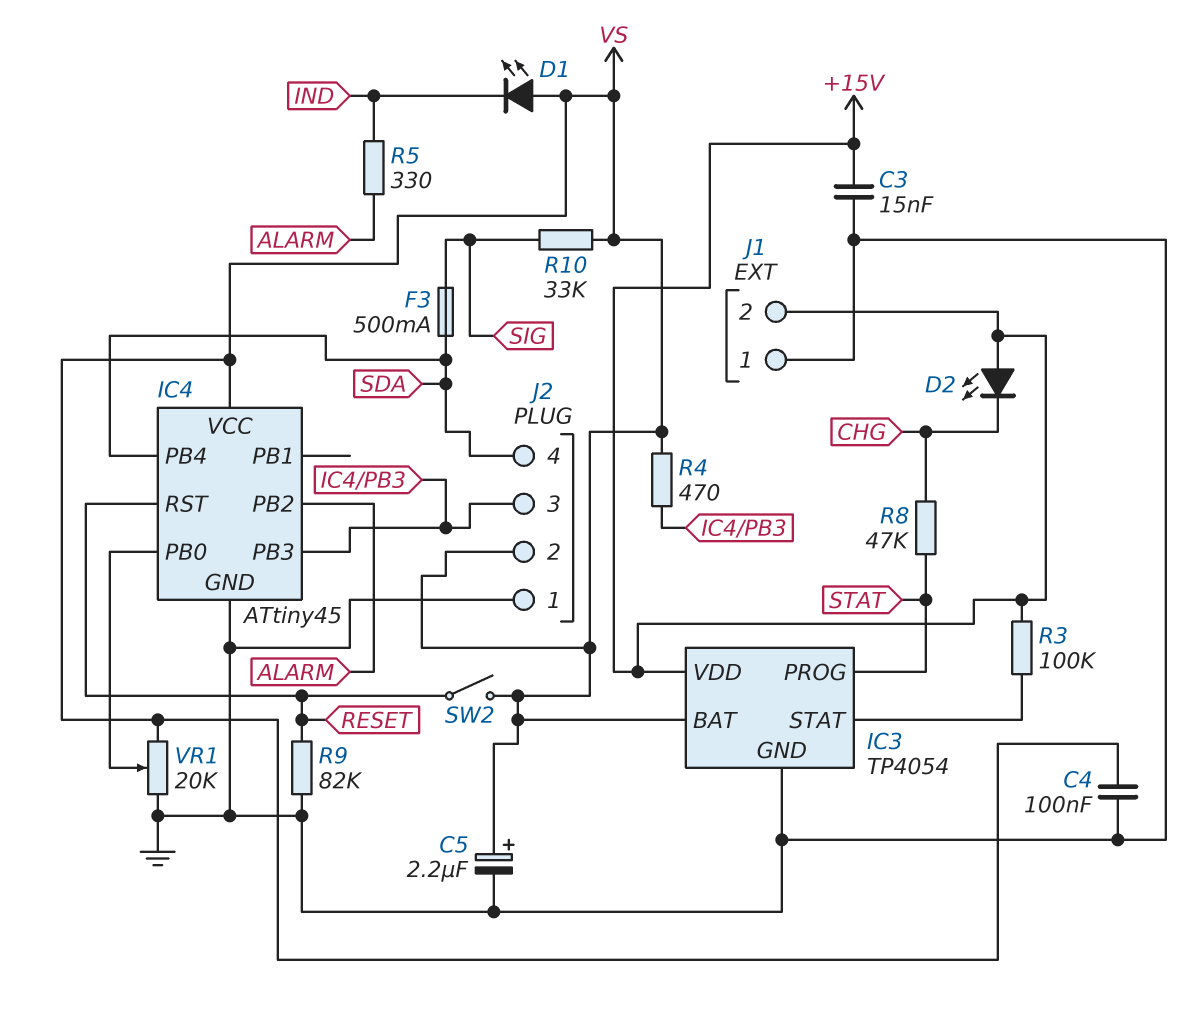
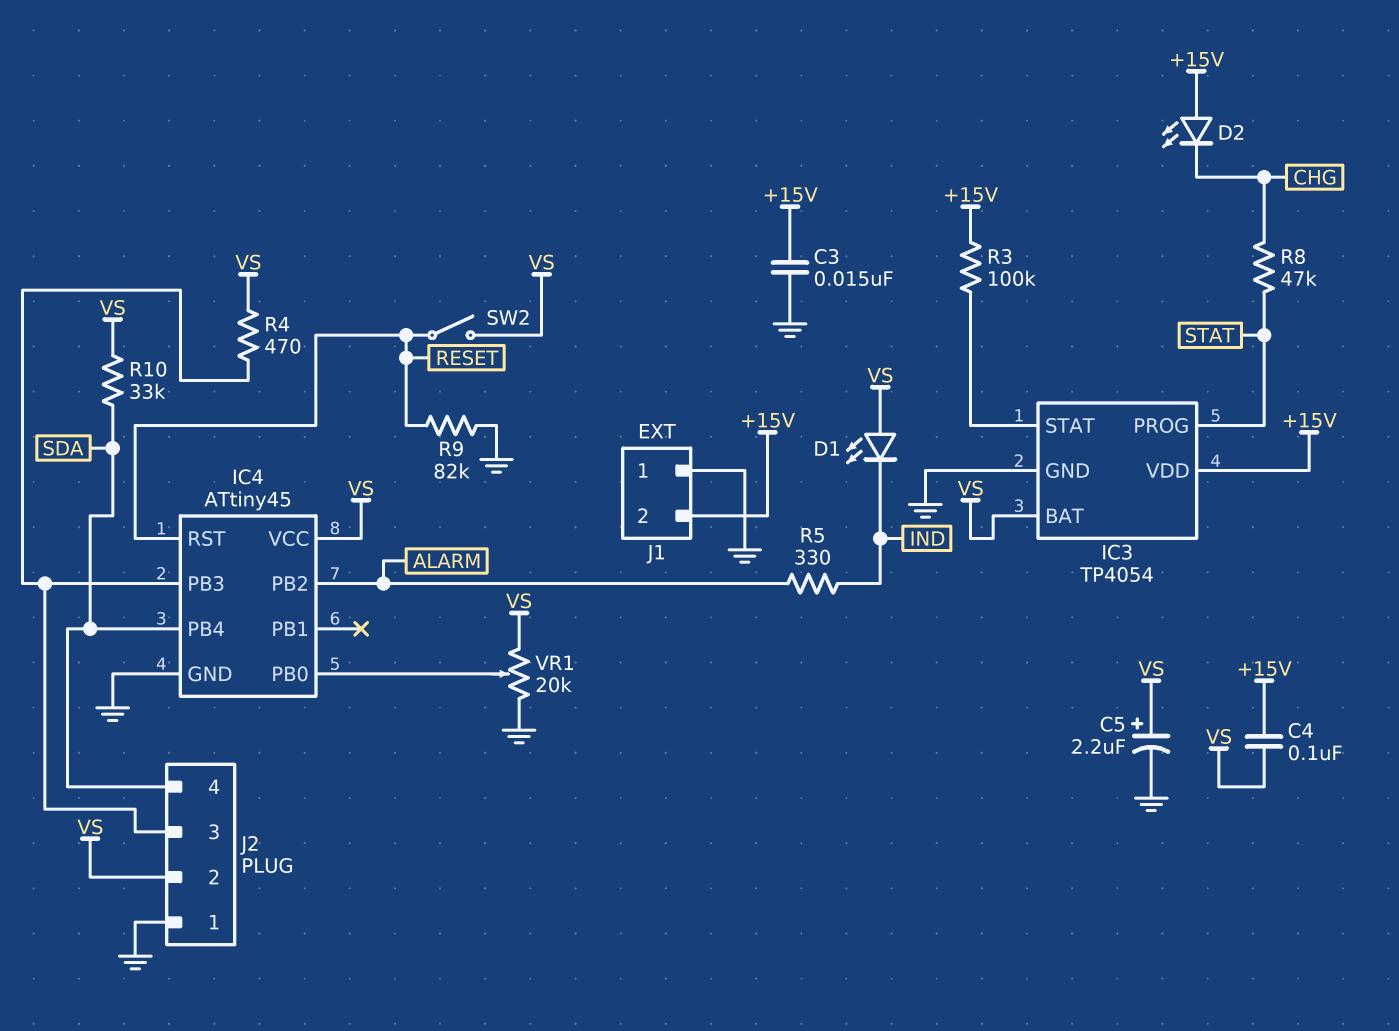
C4: 100nF (GND, VS) -> 100nF (+15V, VS)
F3: 500mA (SDA, SIG) -> none
R10: 33k (SIG, VS) -> 33k (SDA, VS)

